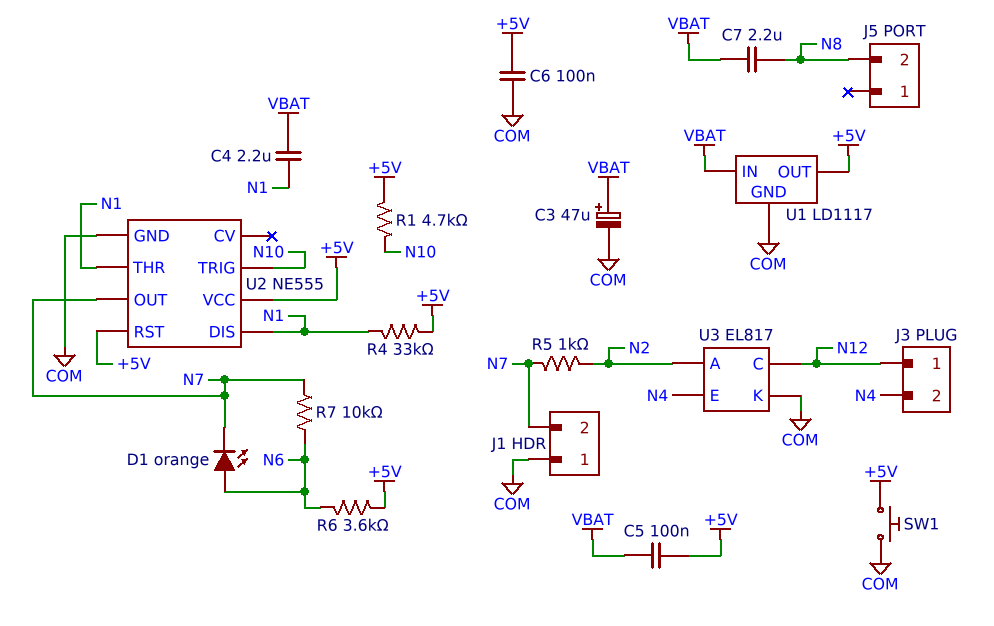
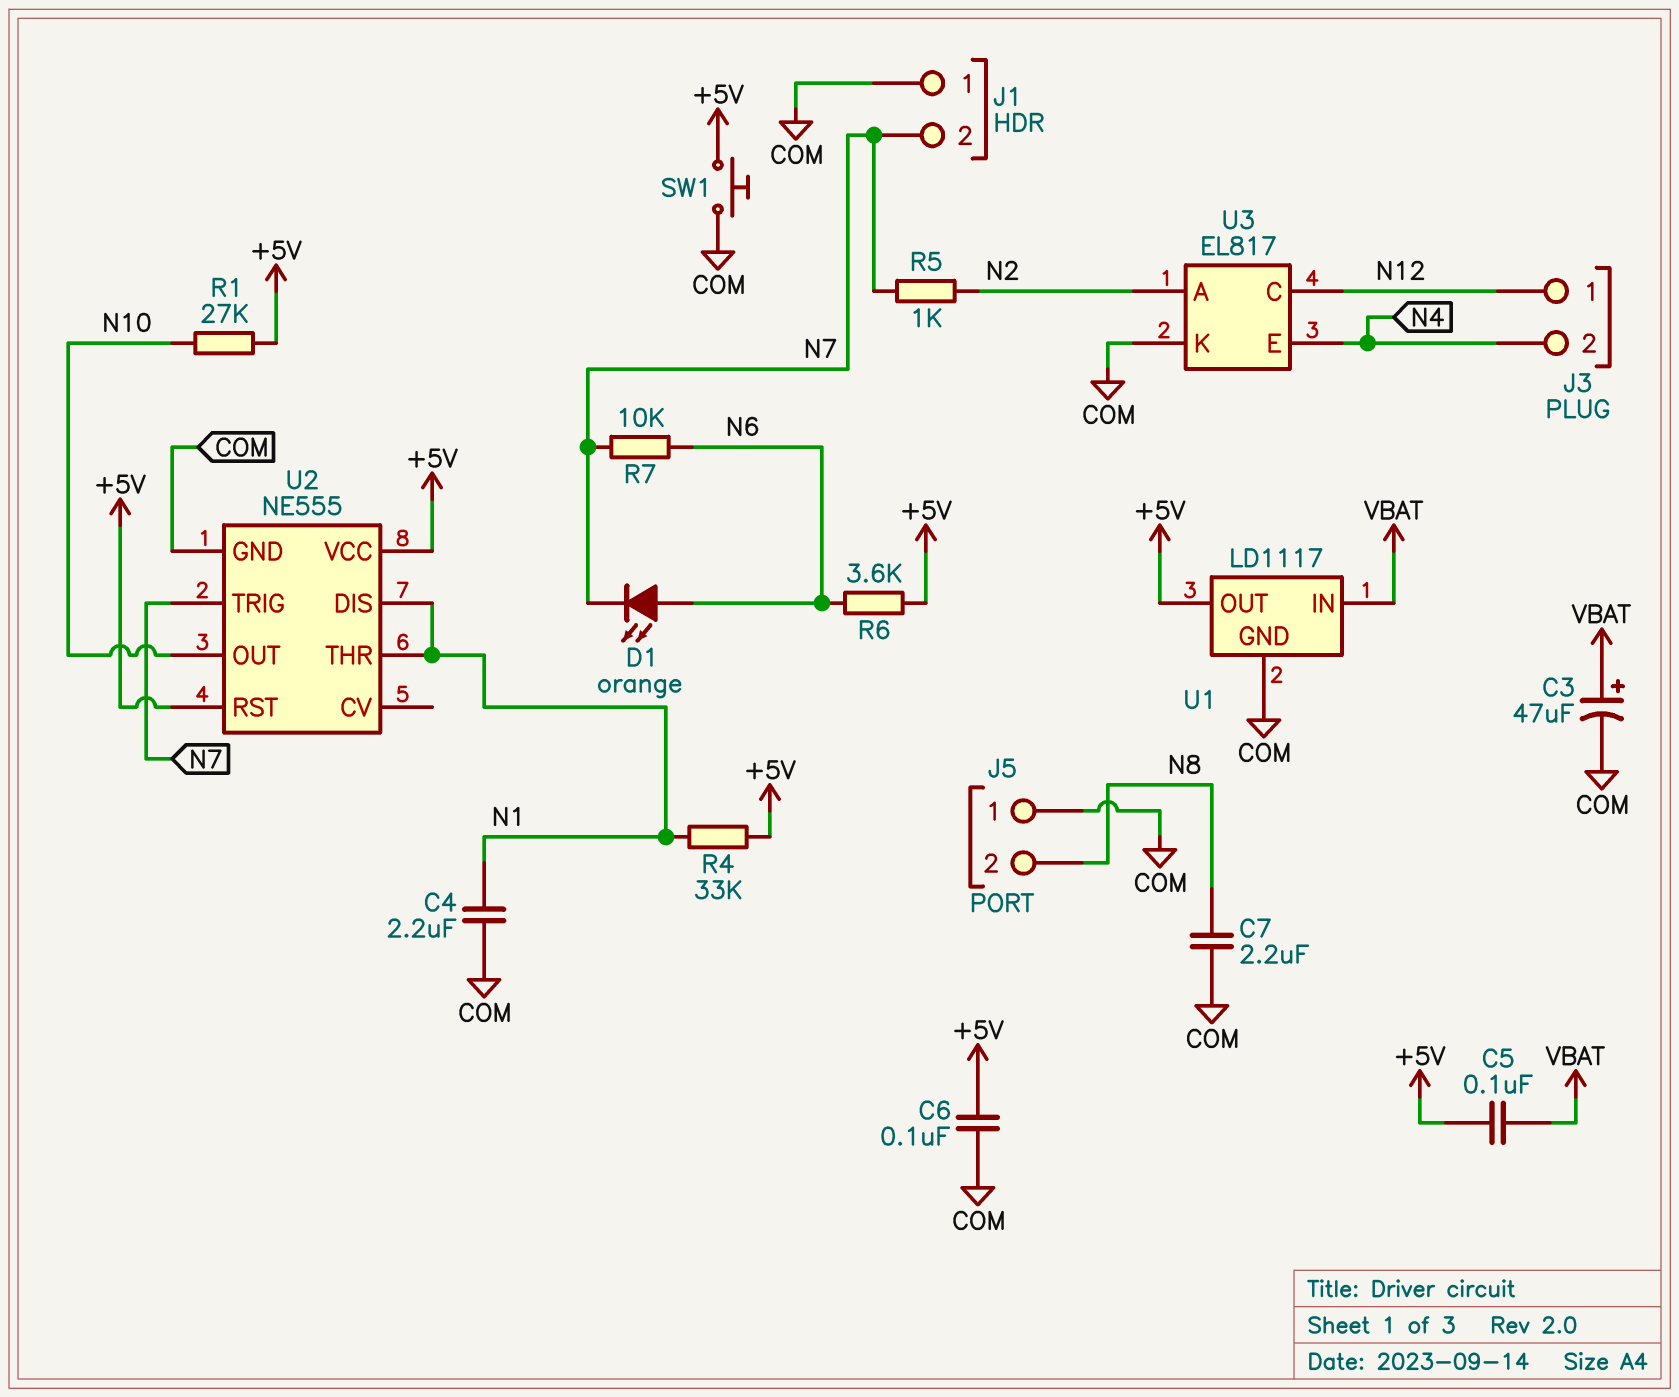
C4: 2.2uF (N1, VBAT) -> 2.2uF (COM, N1)
C7: 2.2uF (N8, VBAT) -> 2.2uF (COM, N8)
J5 pin 1: none -> COM
R1: 4.7k (+5V, N10) -> 27k (+5V, N10)
U2 pin OUT: N7 -> N10
U2 pin TRIG: N10 -> N7

